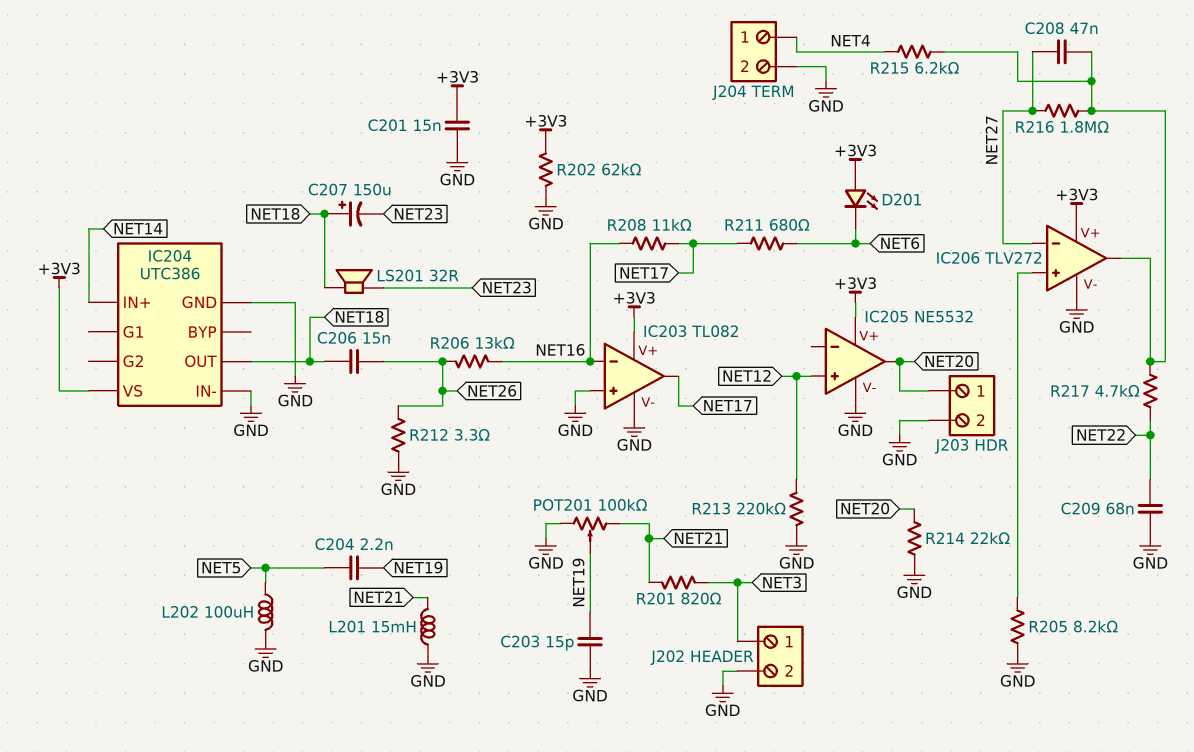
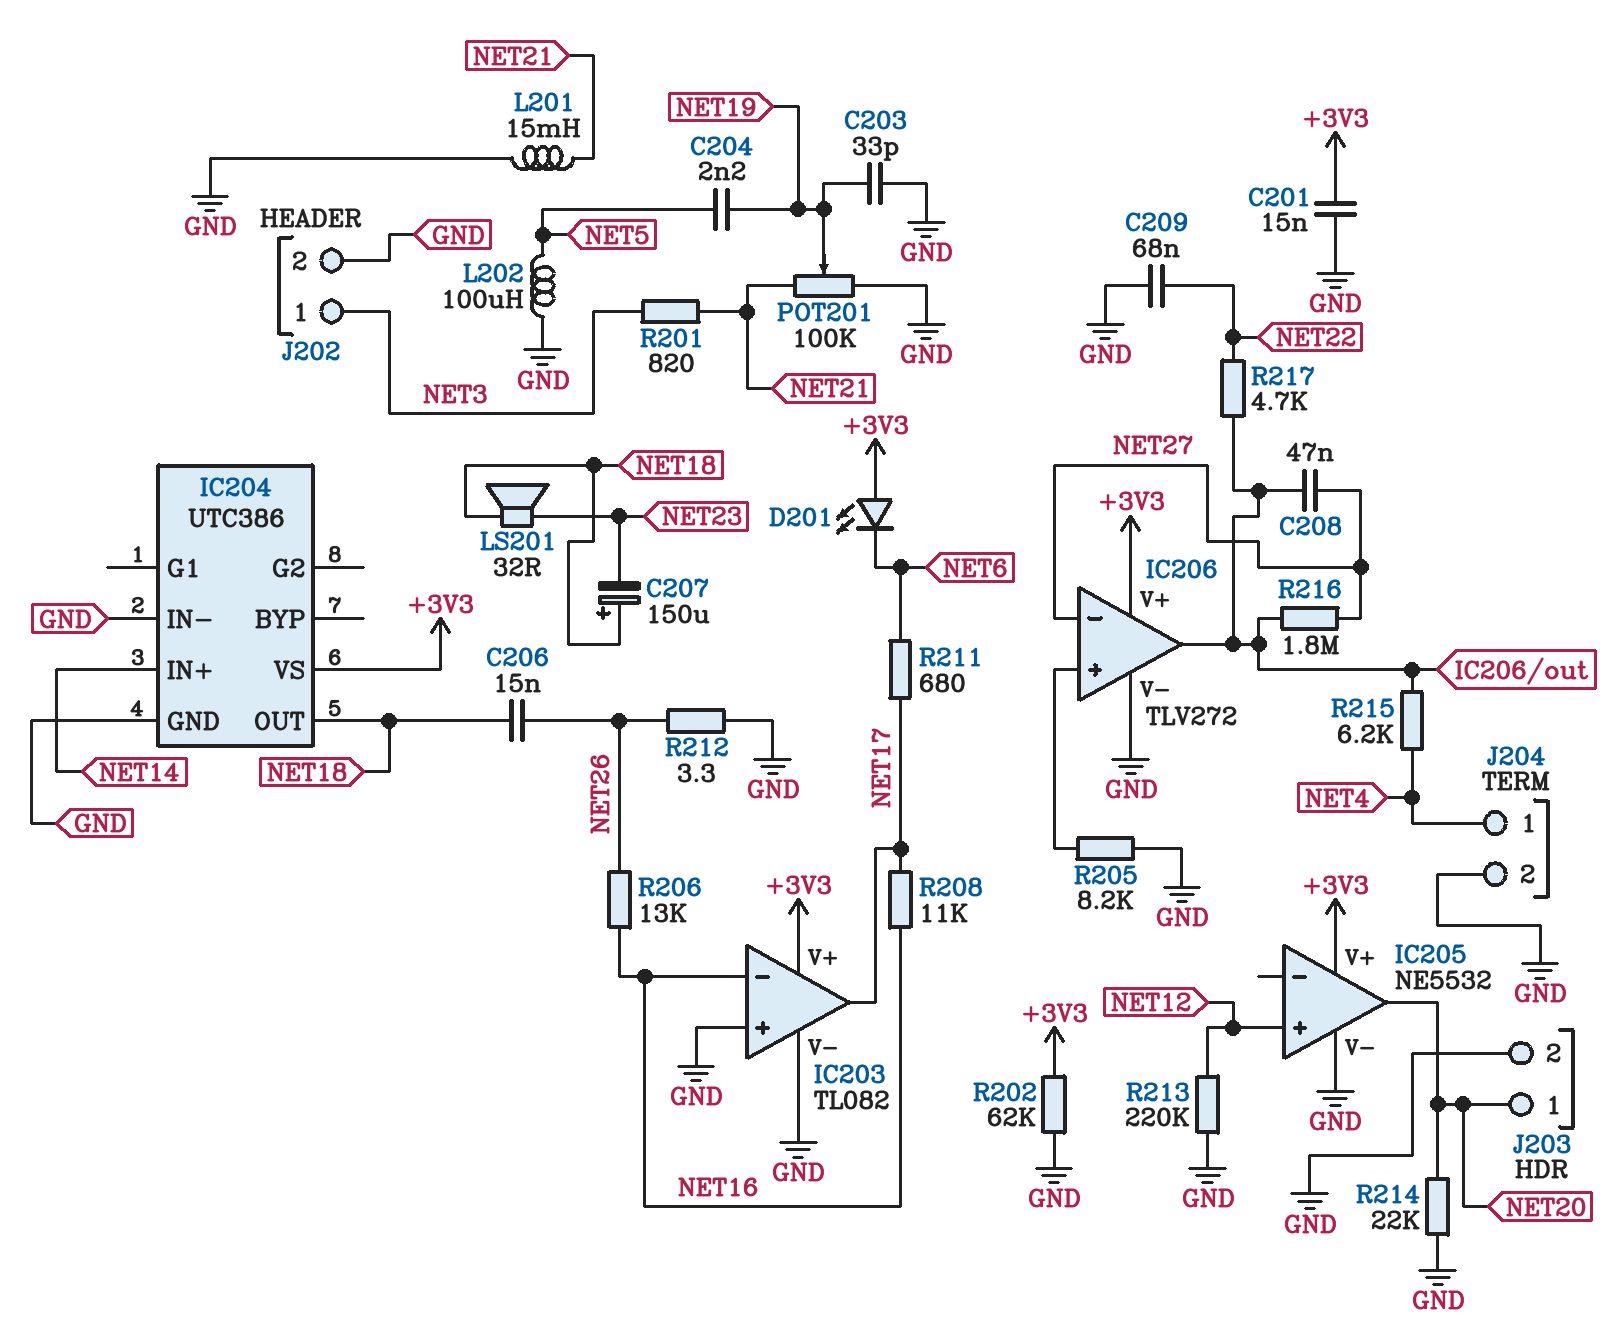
C203: 15pF (GND, NET19) -> 33pF (GND, NET19)

